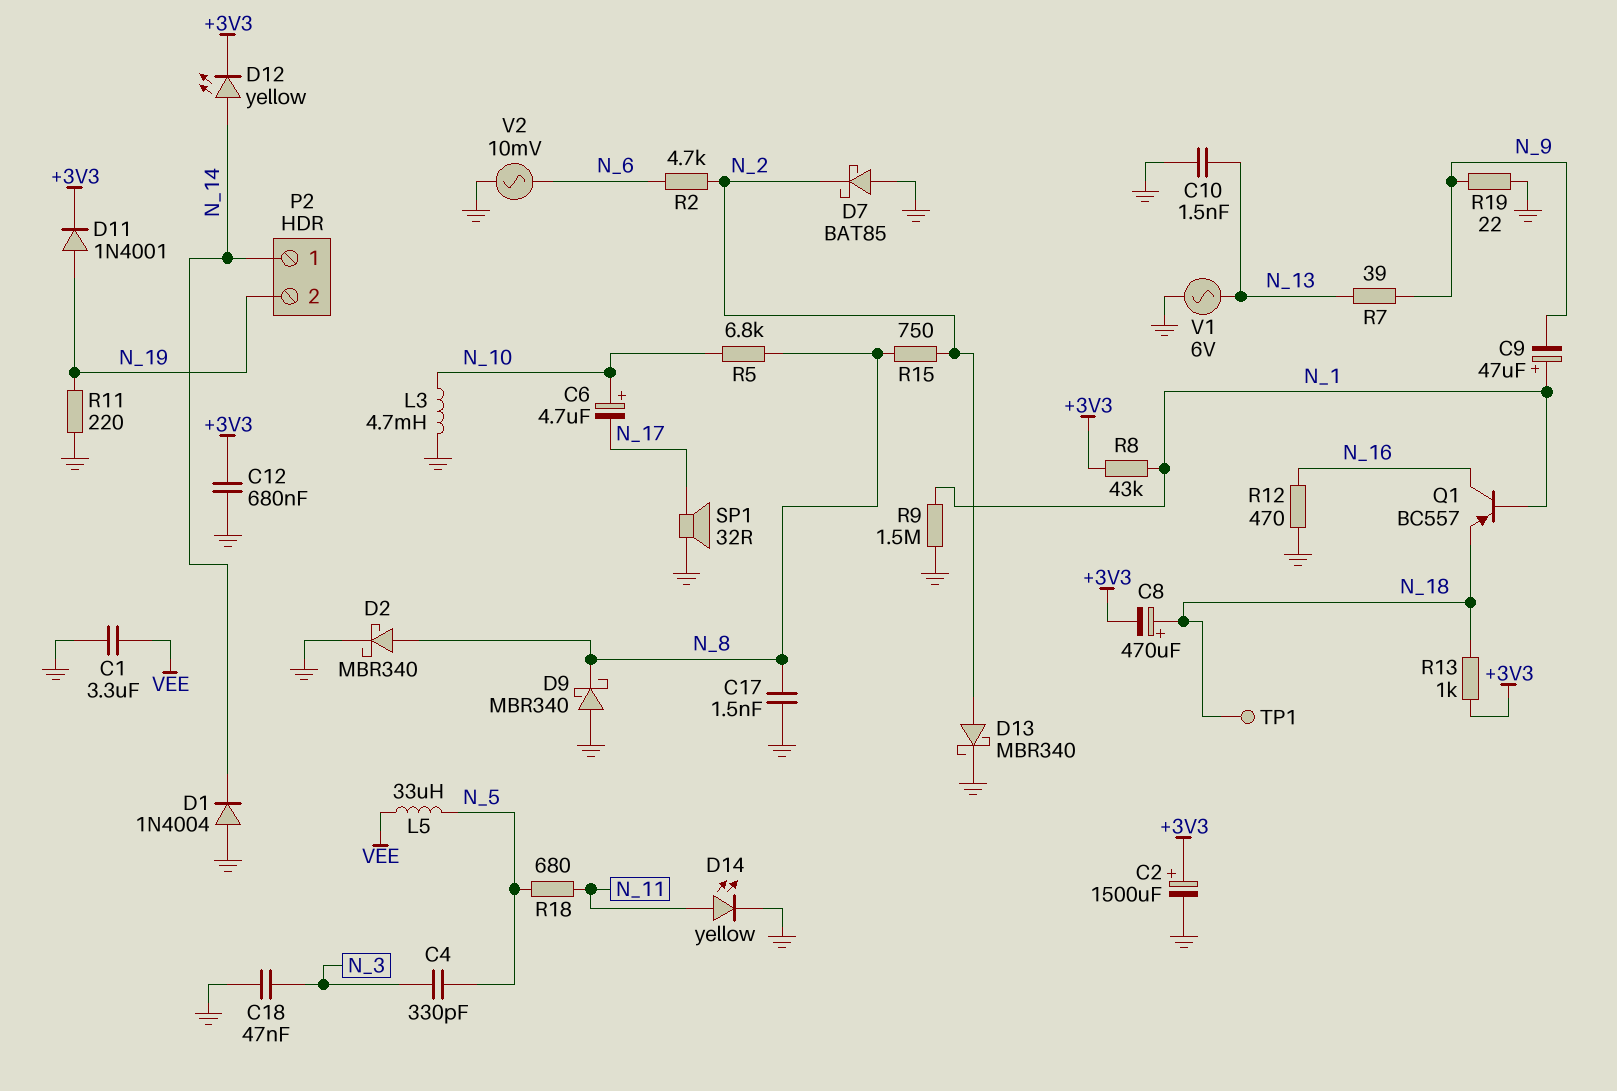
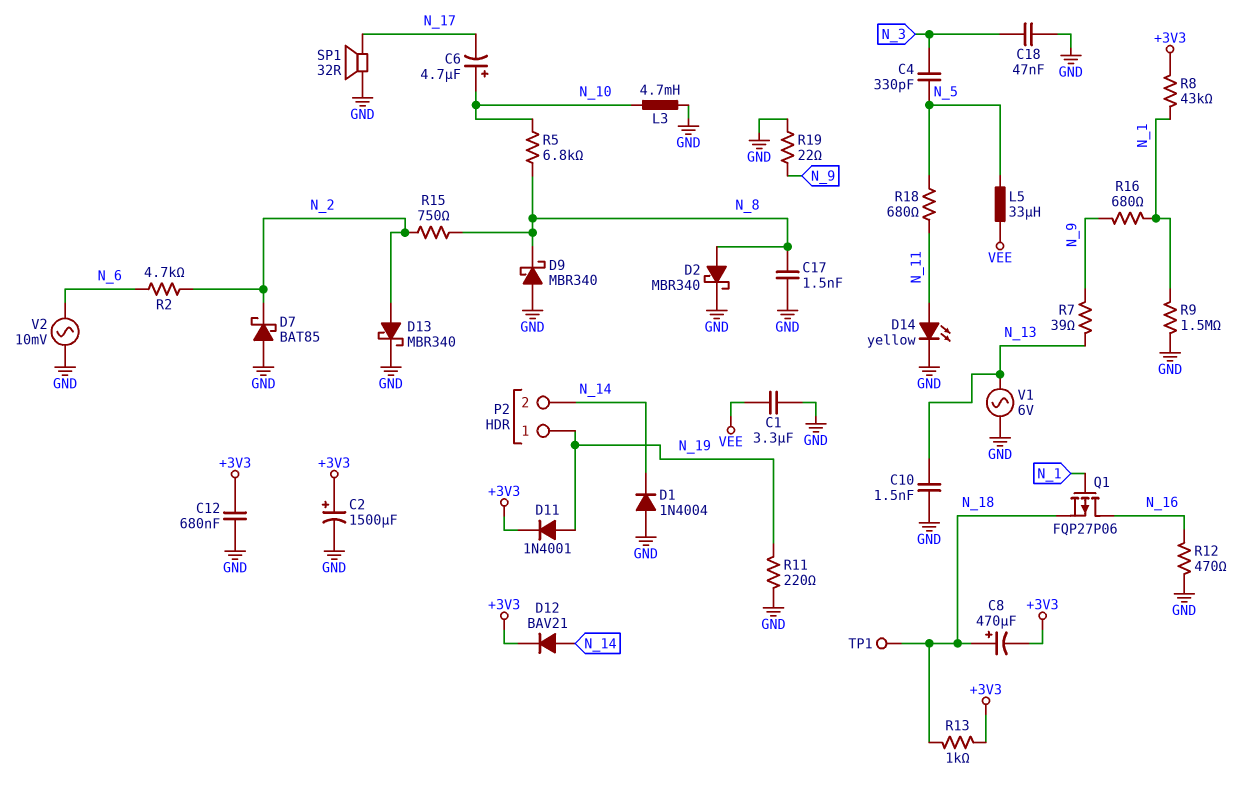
C9: 47uF (plus N_1, minus N_9) -> none
D12: LED yellow (A N_14, K +3V3) -> diode BAV21 (A N_14, K +3V3)
P2 pin 1: N_14 -> N_19
P2 pin 2: N_19 -> N_14
Q1: PNP BC557 (B N_1, C N_16, E N_18) -> PMOS FQP27P06 (G N_1, D N_16, S N_18)
R16: none -> 680 (N_1, N_9)

